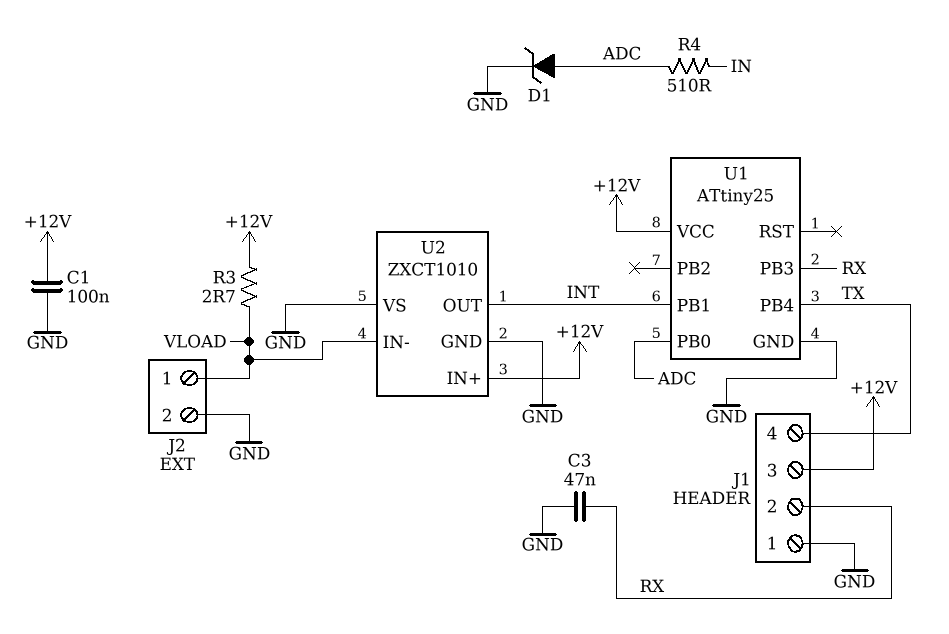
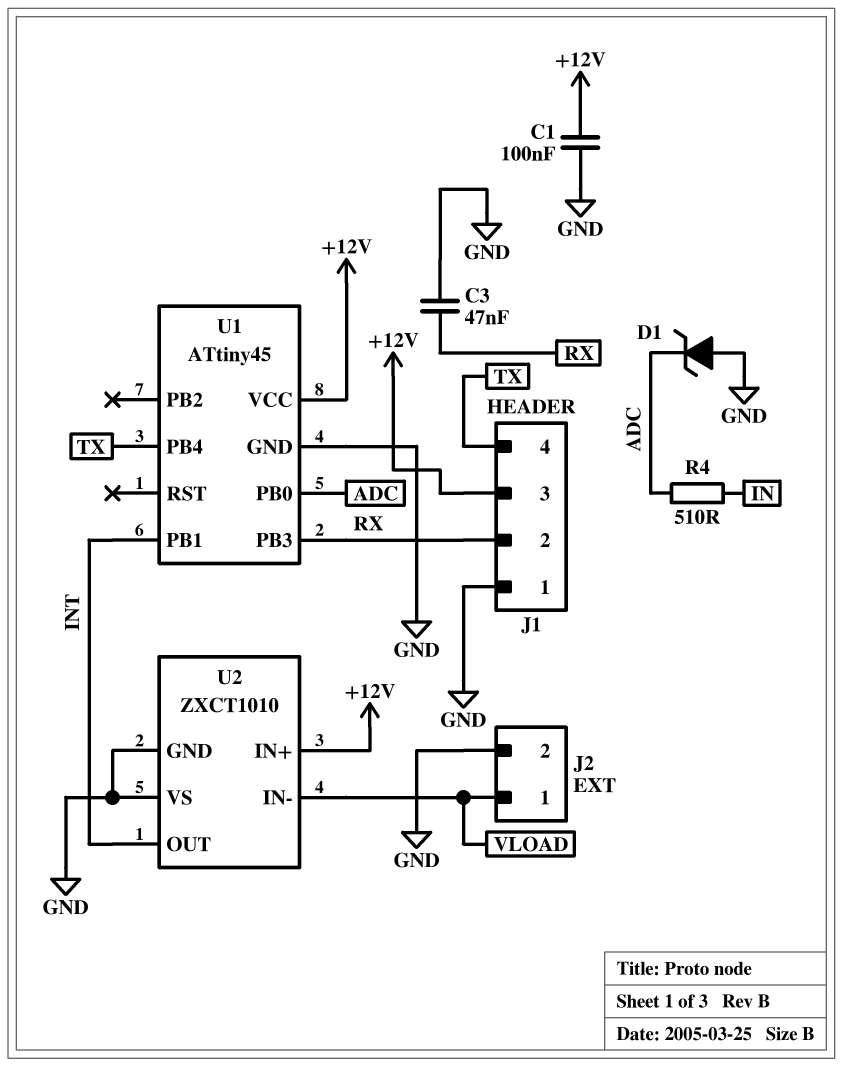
D1: zener (A ADC, K GND) -> zener (A GND, K ADC)
R3: 2.7 (+12V, VLOAD) -> none
U1: ATtiny25 -> ATtiny45

